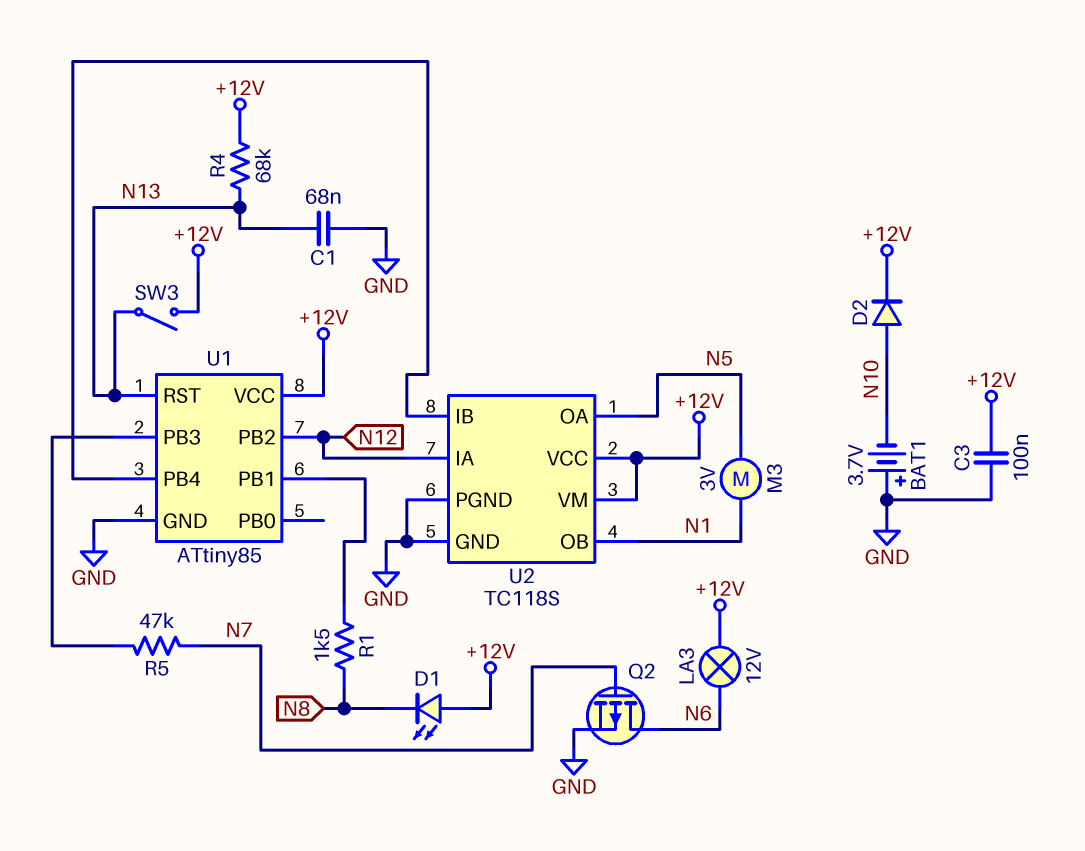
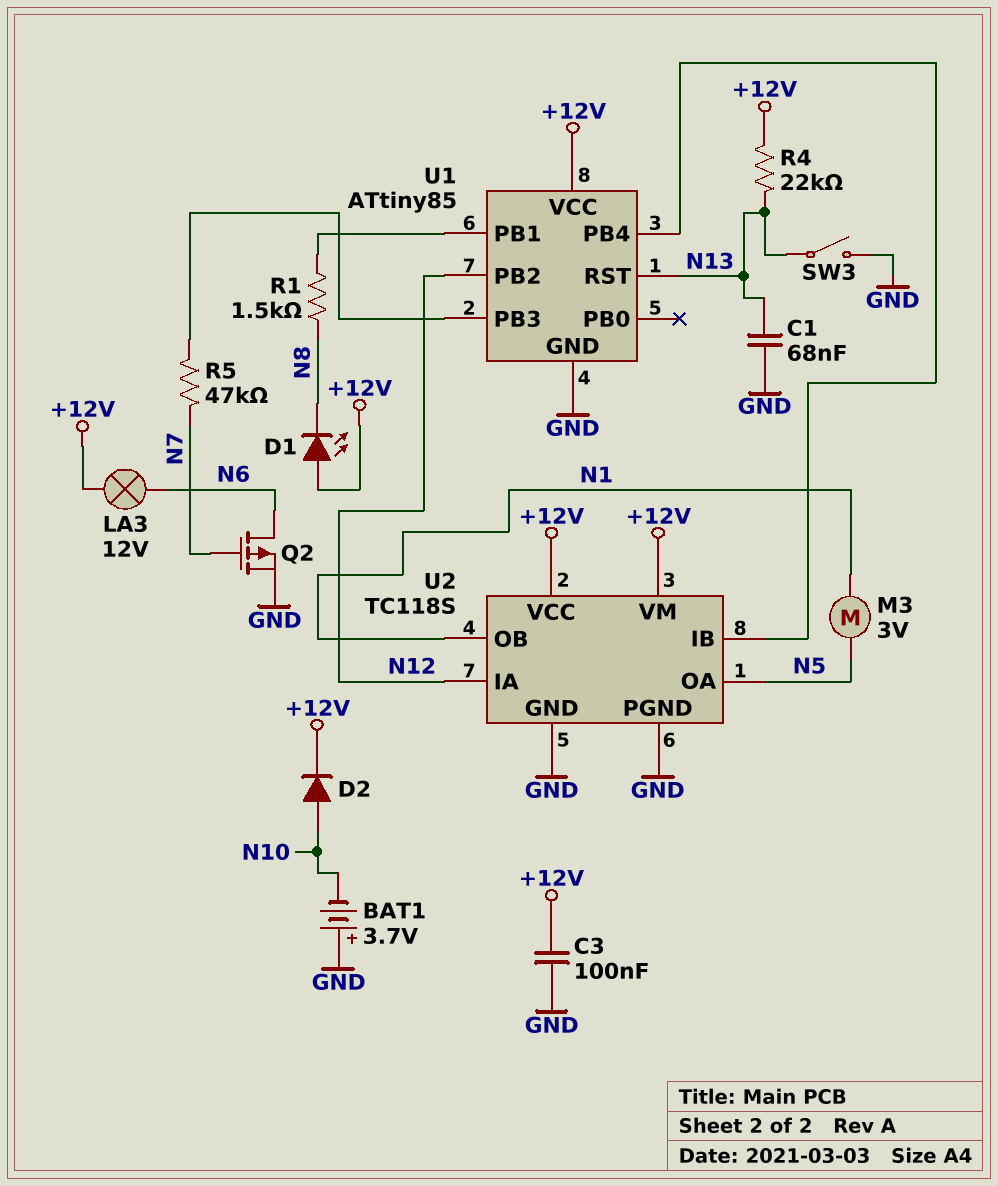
R4: 68k (+12V, N13) -> 22k (+12V, N13)
SW3: switch (+12V, N13) -> switch (GND, N13)

